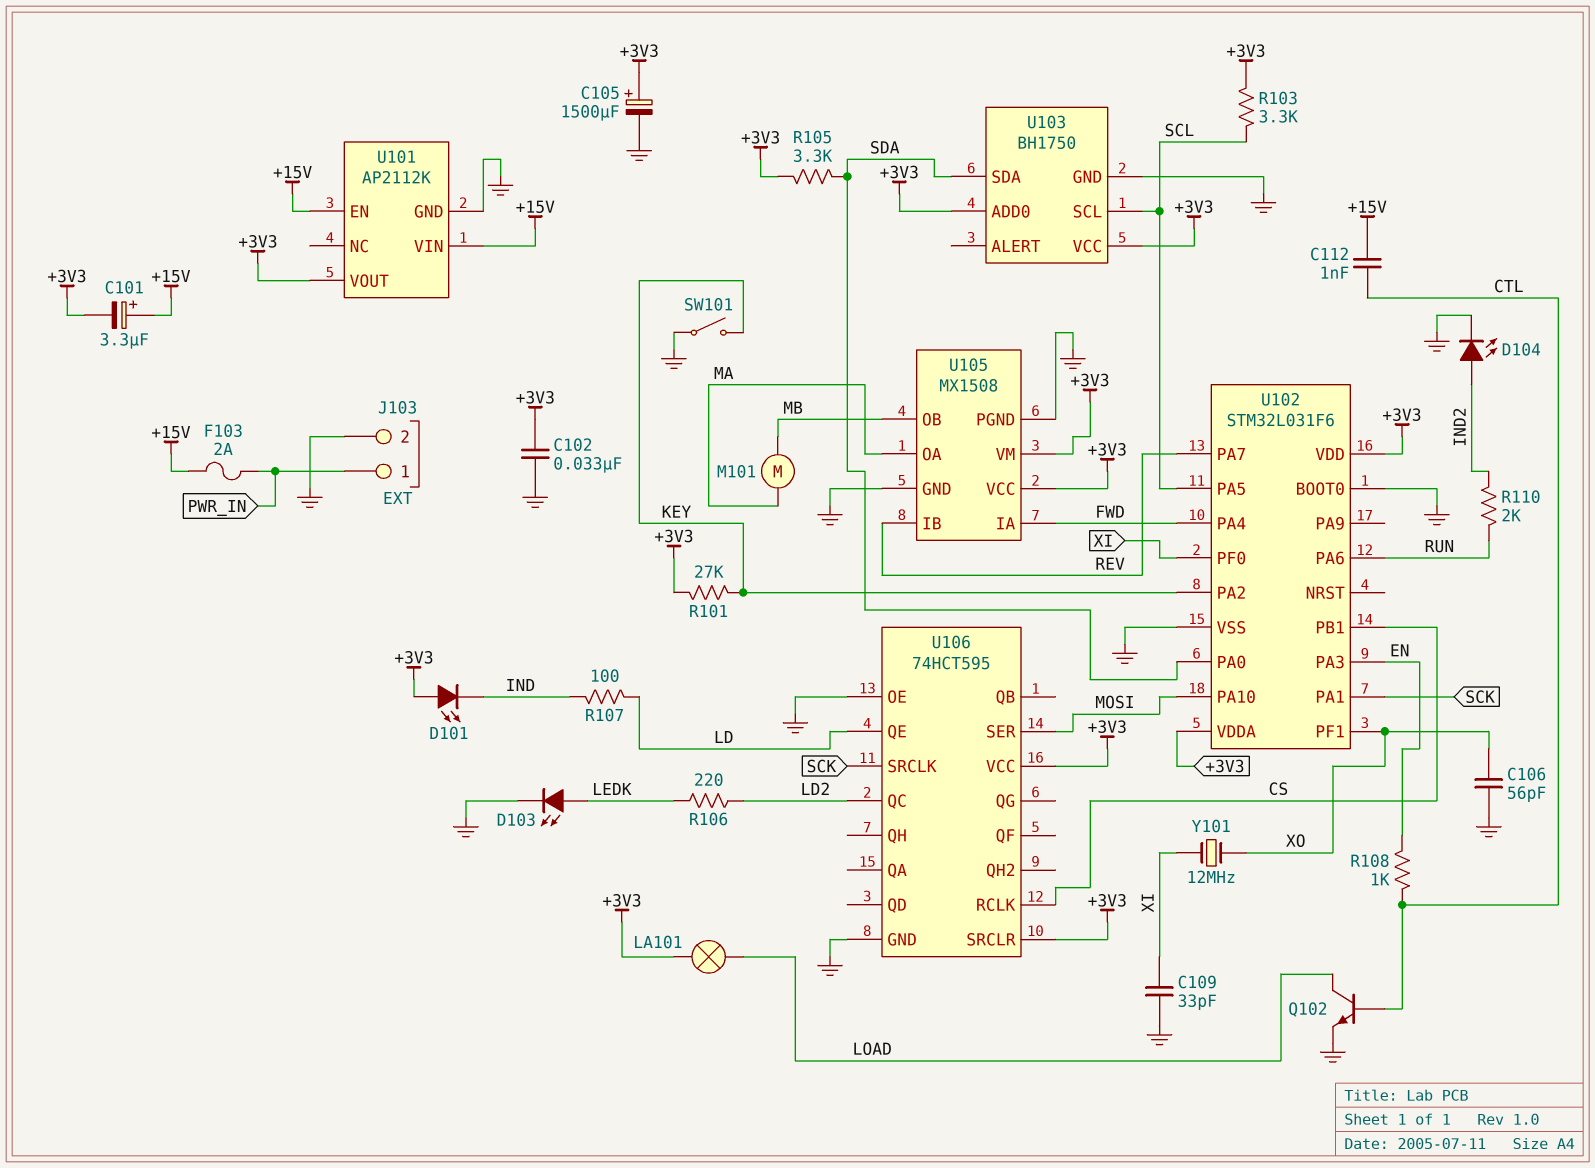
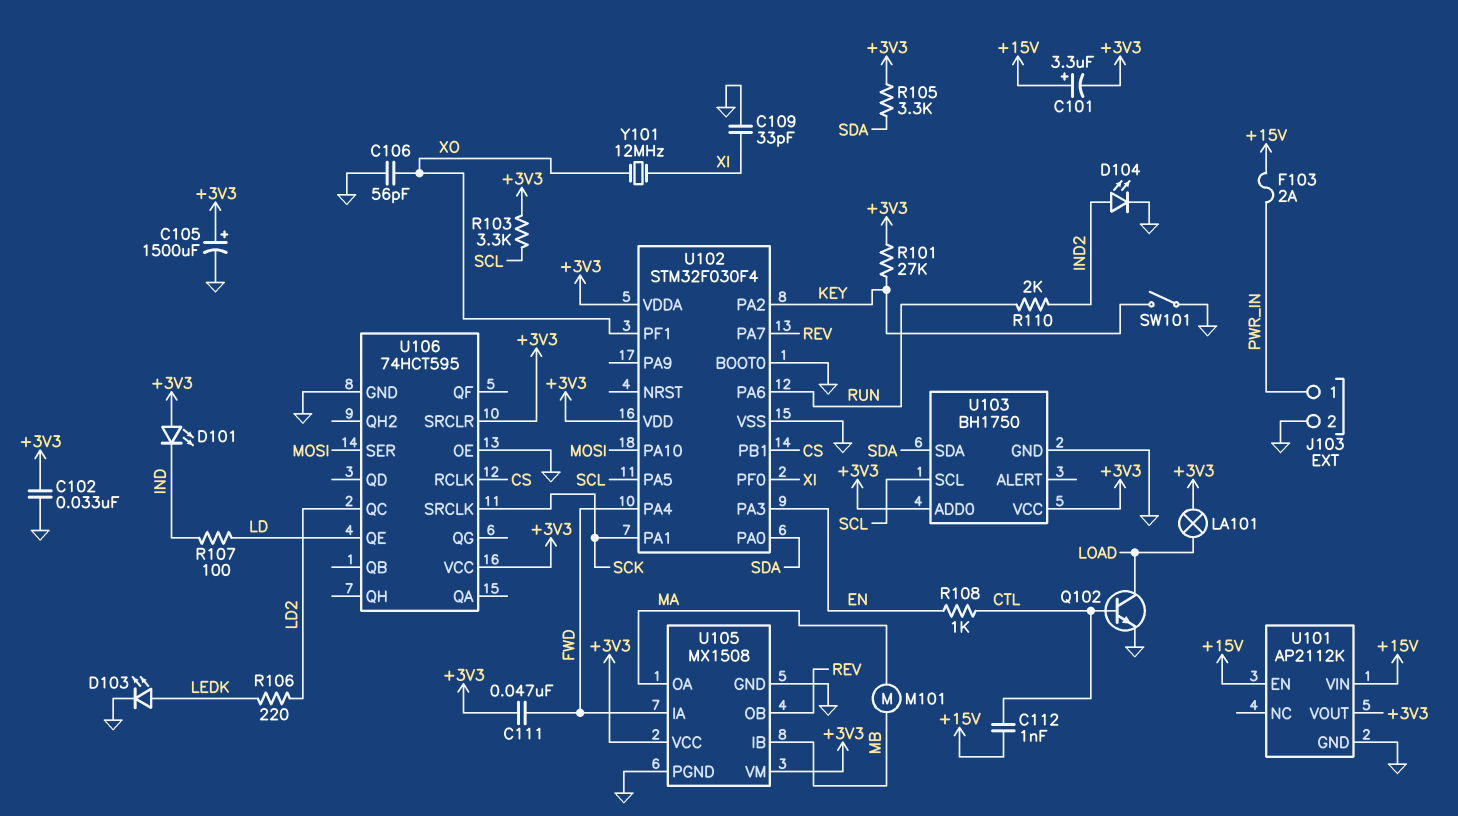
C111: none -> 47nF (+3V3, FWD)
U102: STM32L031F6 -> STM32F030F4
U105 pin IB: REV -> MB
U105 pin OB: MB -> REV

